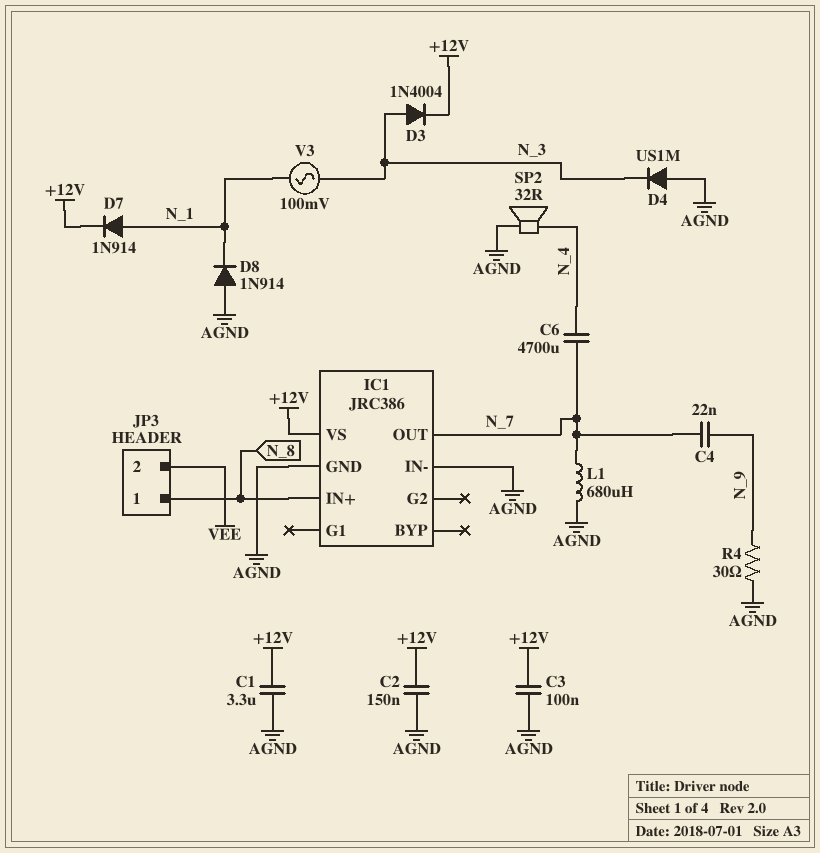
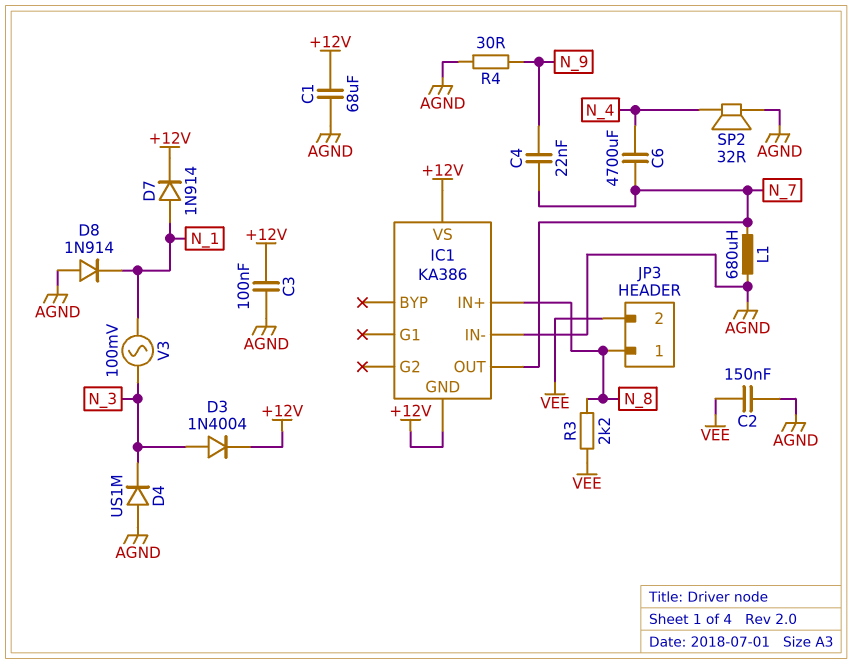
C1: 3.3uF (+12V, AGND) -> 68uF (+12V, AGND)
C2: 150nF (+12V, AGND) -> 150nF (AGND, VEE)
IC1: JRC386 -> KA386
IC1 pin GND: AGND -> +12V
R3: none -> 2.2k (N_8, VEE)

